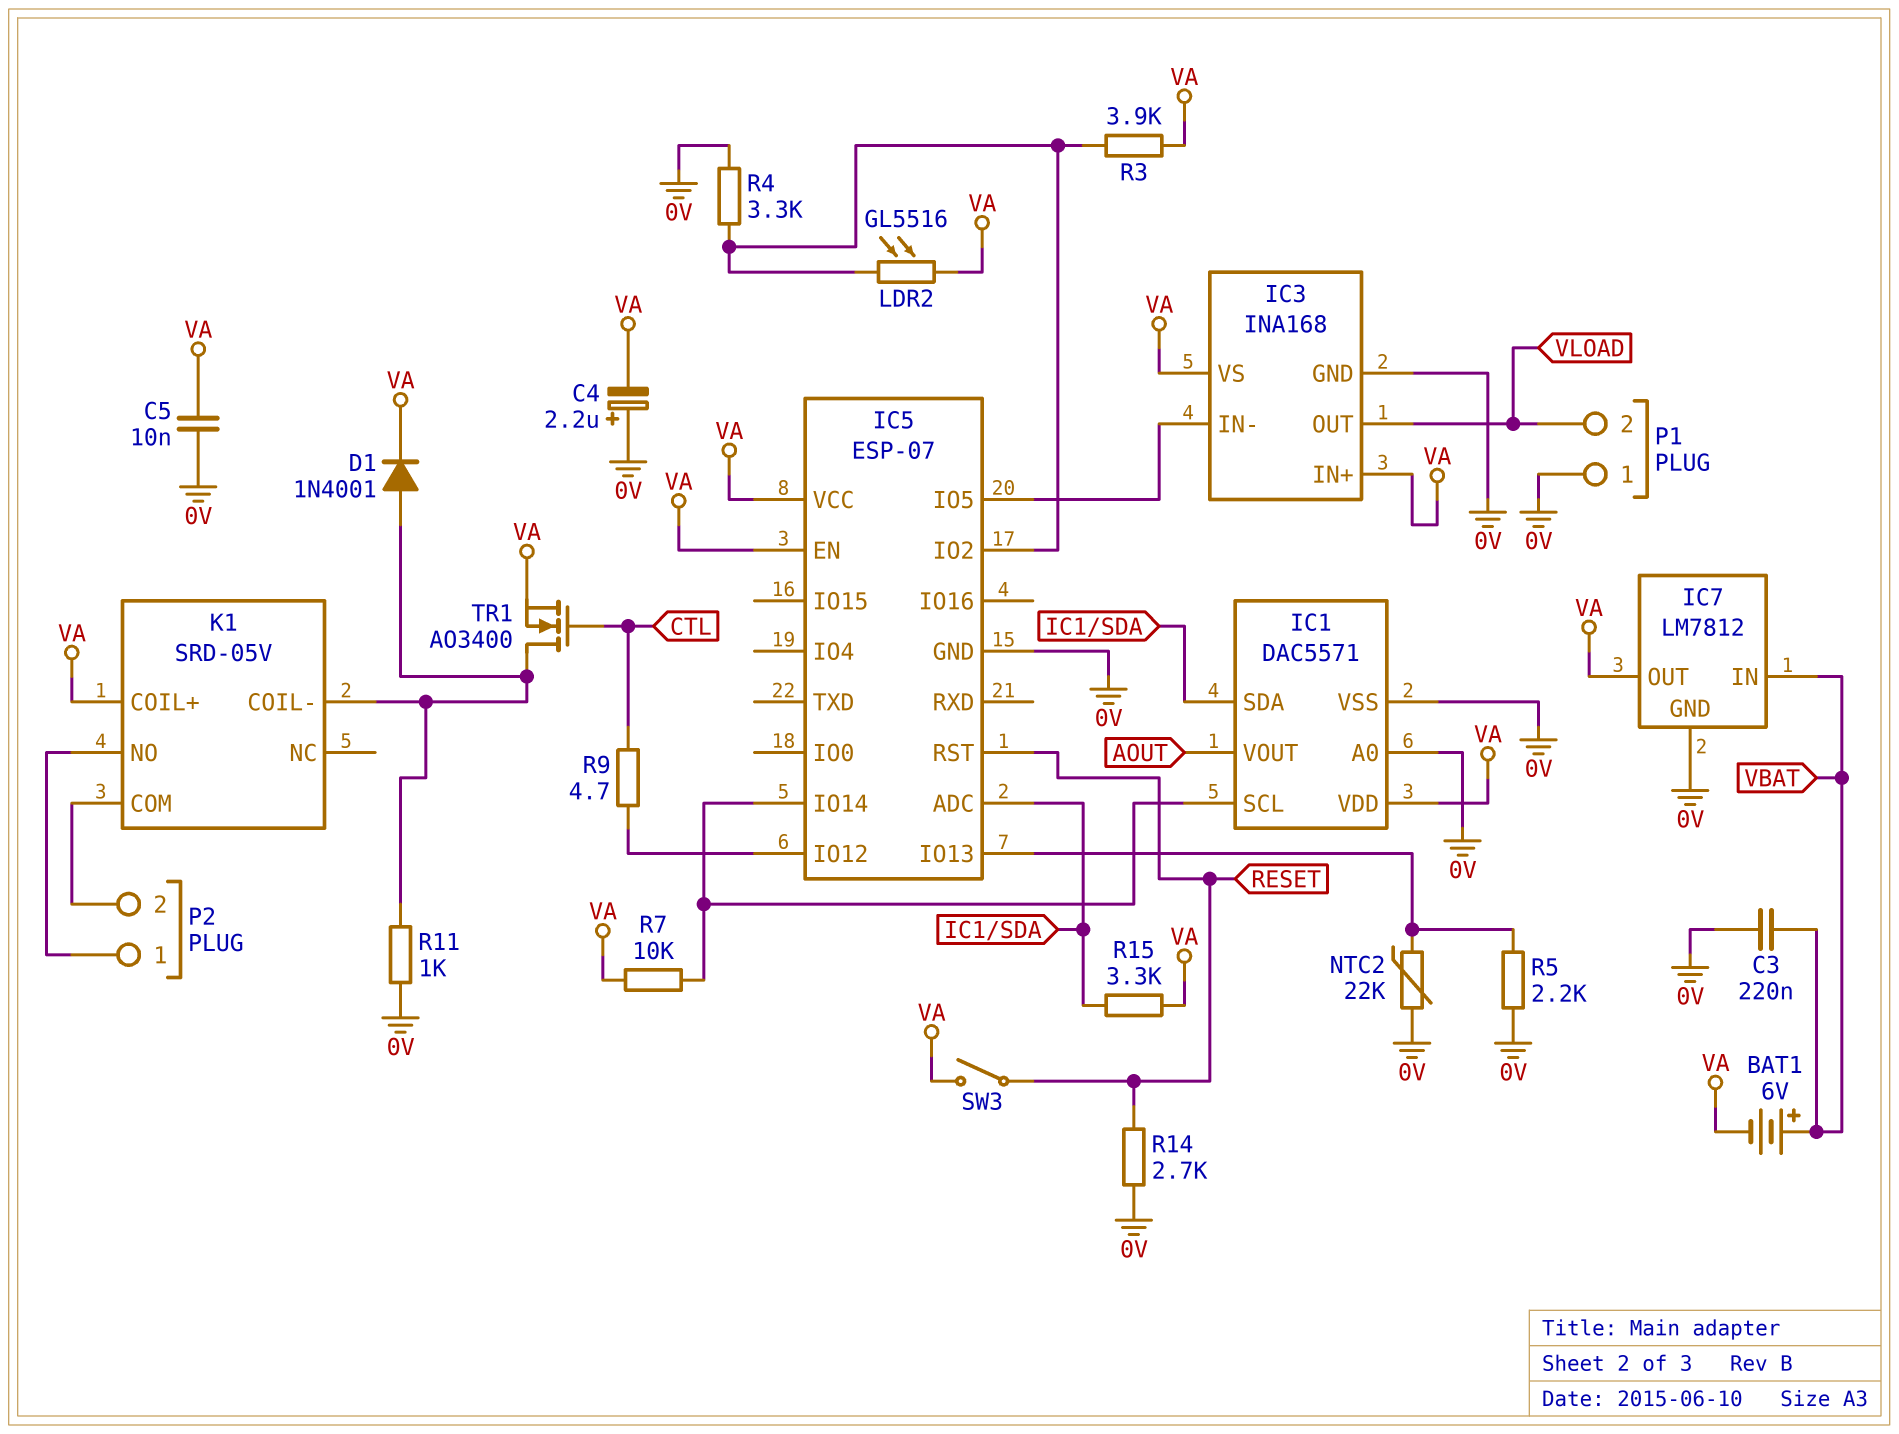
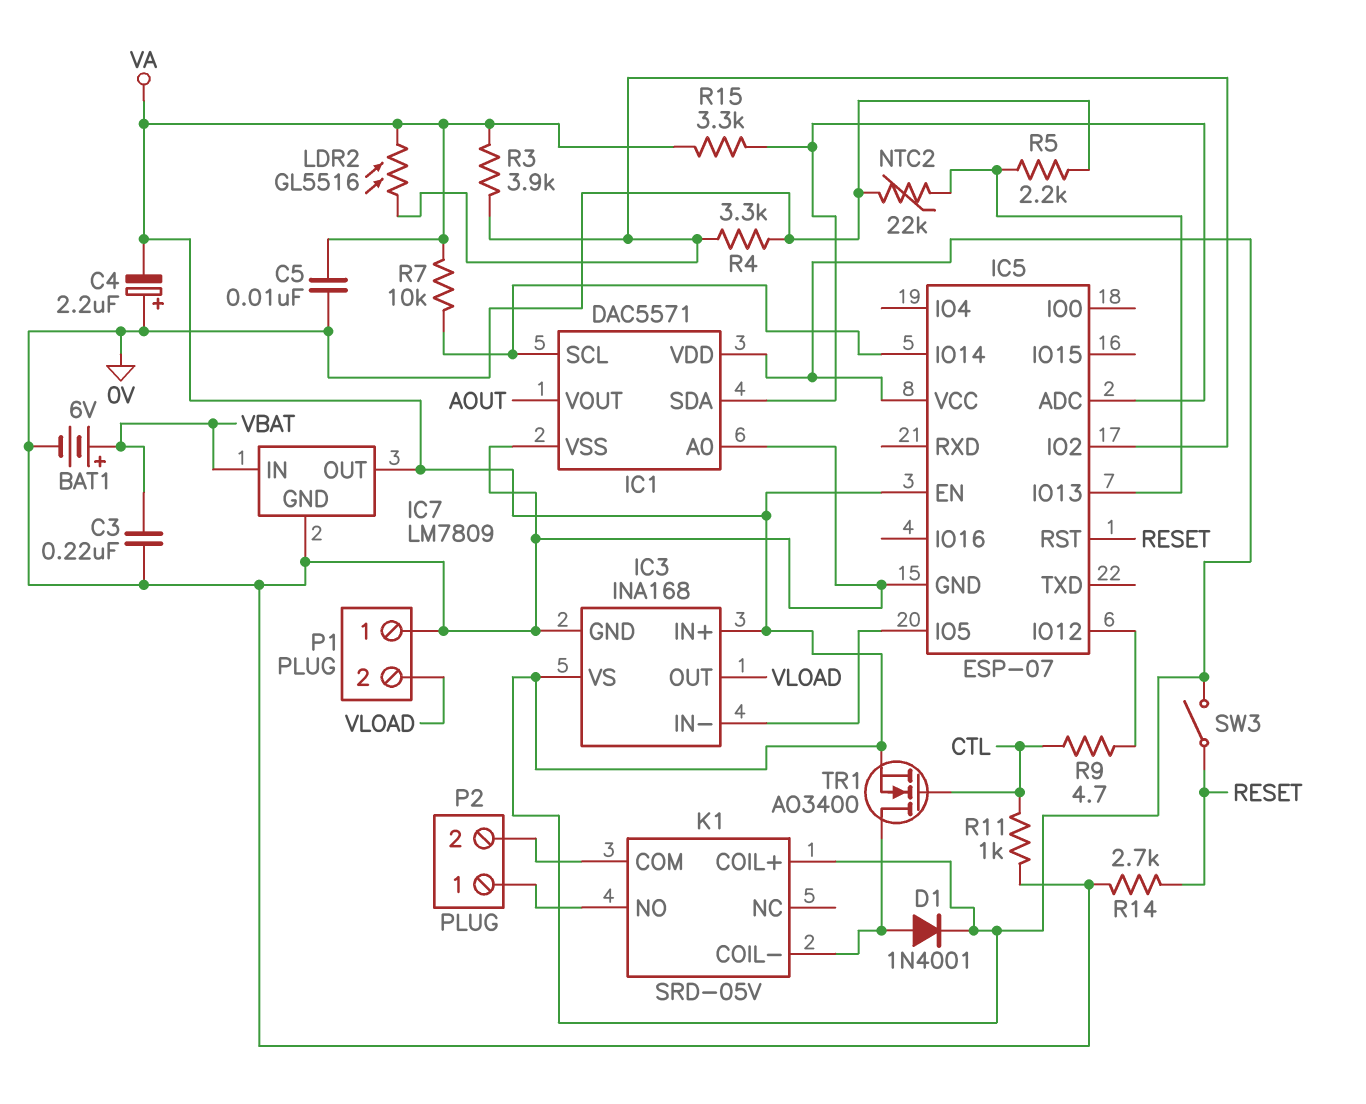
BAT1: 6V (plus VBAT, minus VA) -> 6V (plus VBAT, minus 0V)
IC7: LM7812 -> LM7809
R11: 1k (0V, K1/COIL-) -> 1k (0V, CTL)

